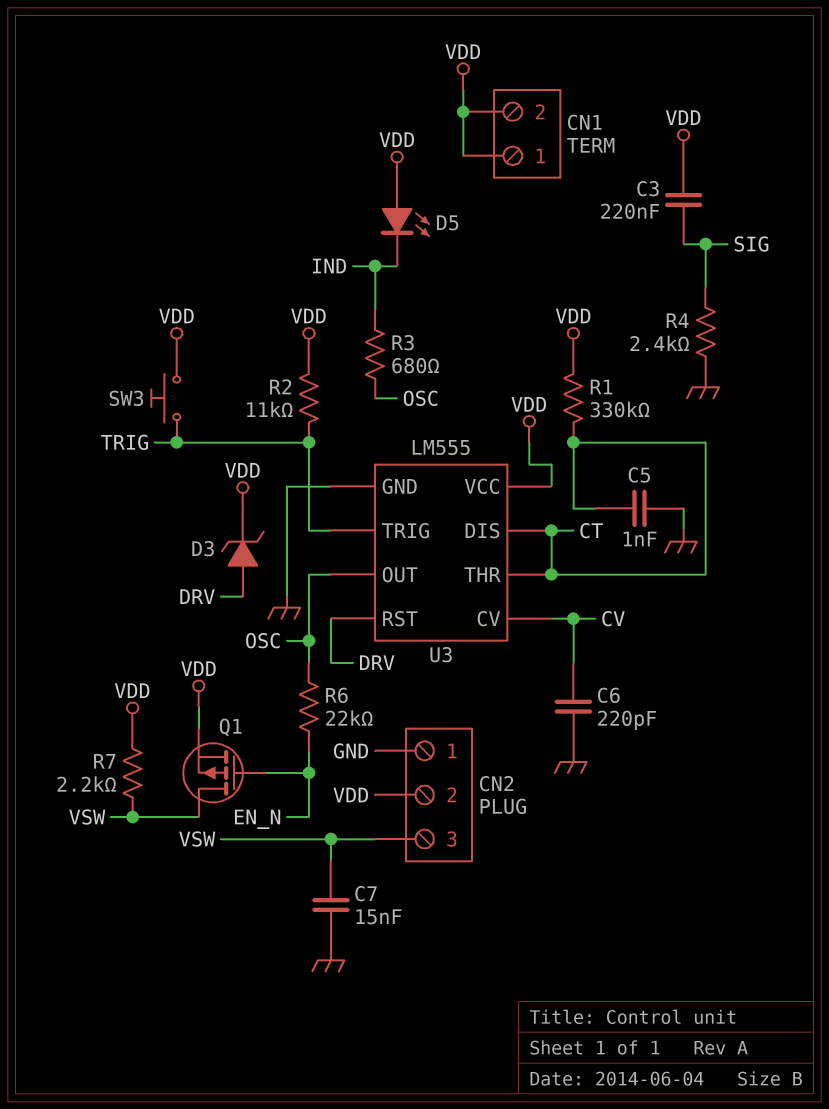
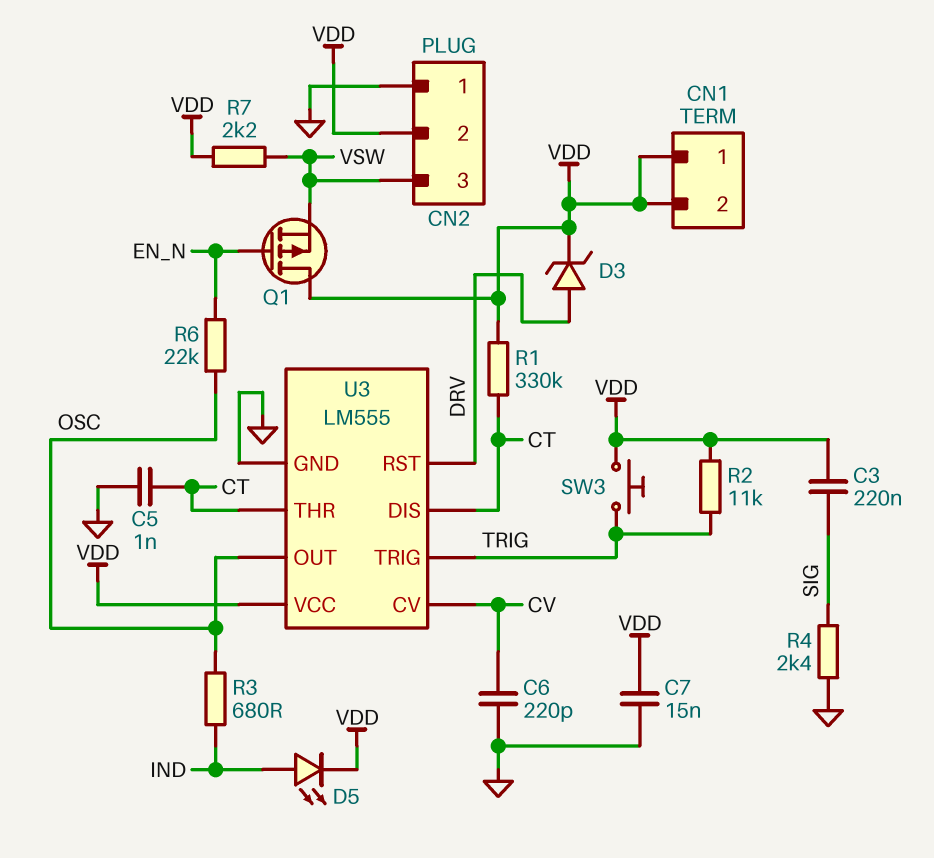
C7: 15nF (GND, VSW) -> 15nF (GND, VDD)
D5: LED (A VDD, K IND) -> LED (A IND, K VDD)
Q1: PMOS (G EN_N, D VSW, S VDD) -> PMOS (G EN_N, D VDD, S VSW)

